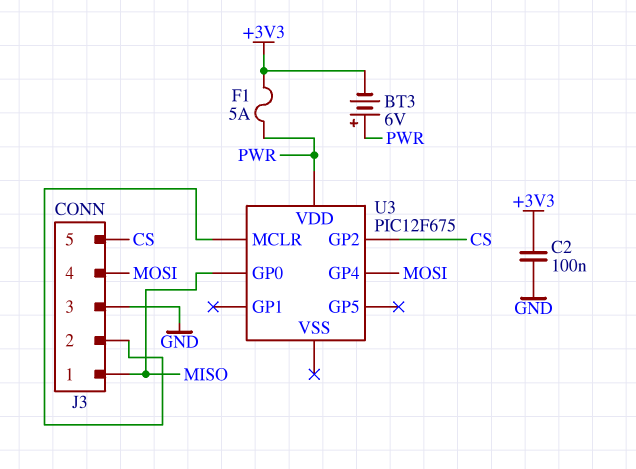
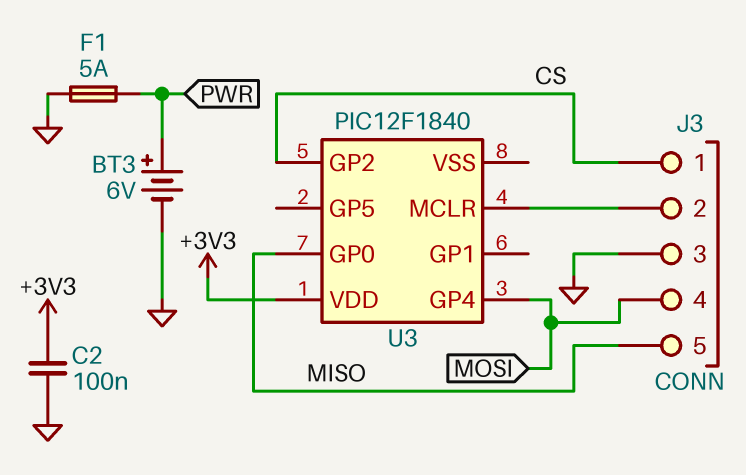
BT3: 6V (plus PWR, minus +3V3) -> 6V (plus PWR, minus GND)
F1: 5A (+3V3, PWR) -> 5A (GND, PWR)
J3 pin 1: MISO -> CS
J3 pin 5: CS -> MISO
U3: PIC12F675 -> PIC12F1840
U3 pin VDD: PWR -> +3V3

